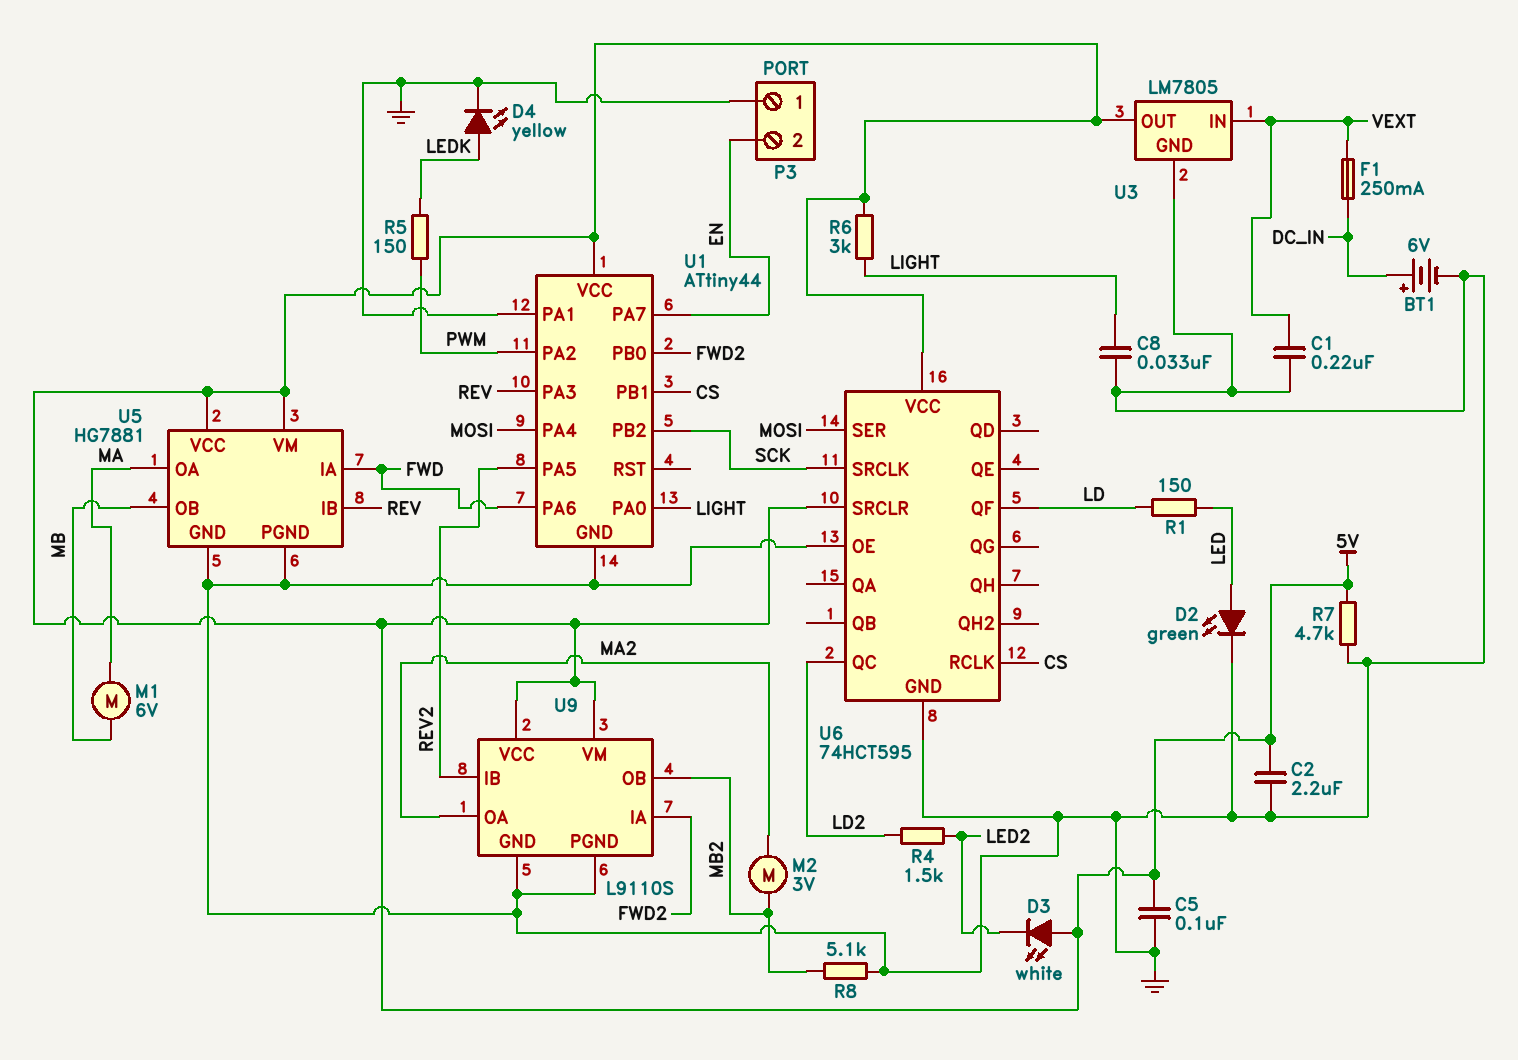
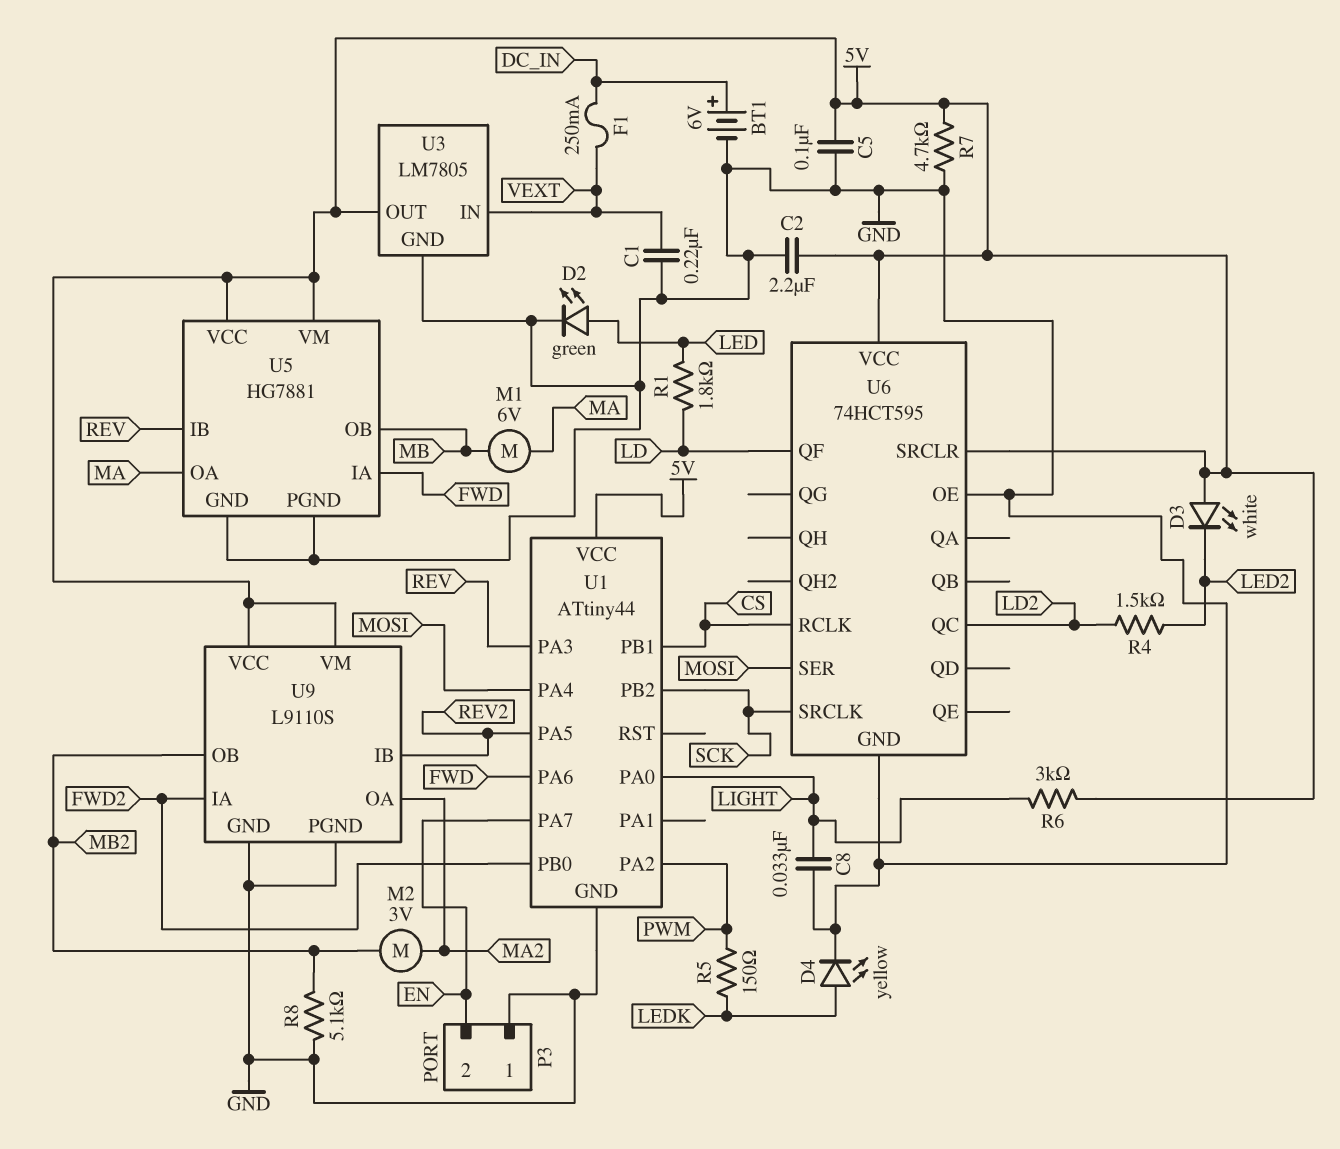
R1: 150 (LD, LED) -> 1.8k (LD, LED)
U1 pin PA1: GND -> none

